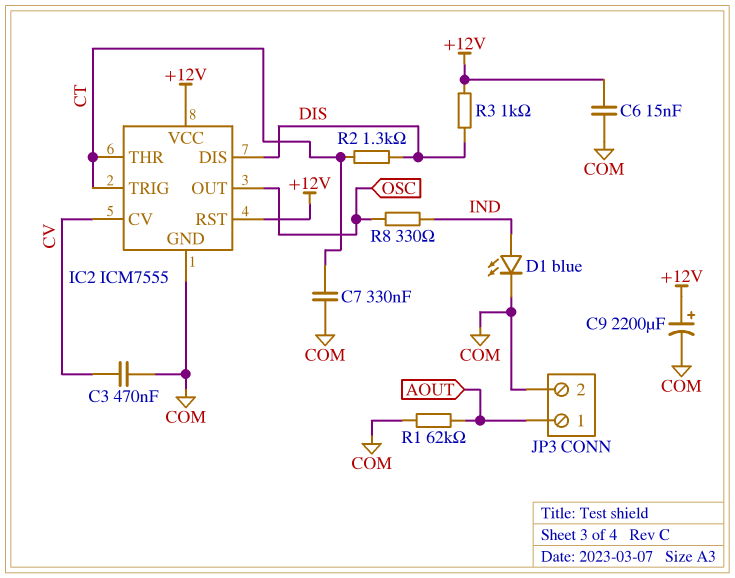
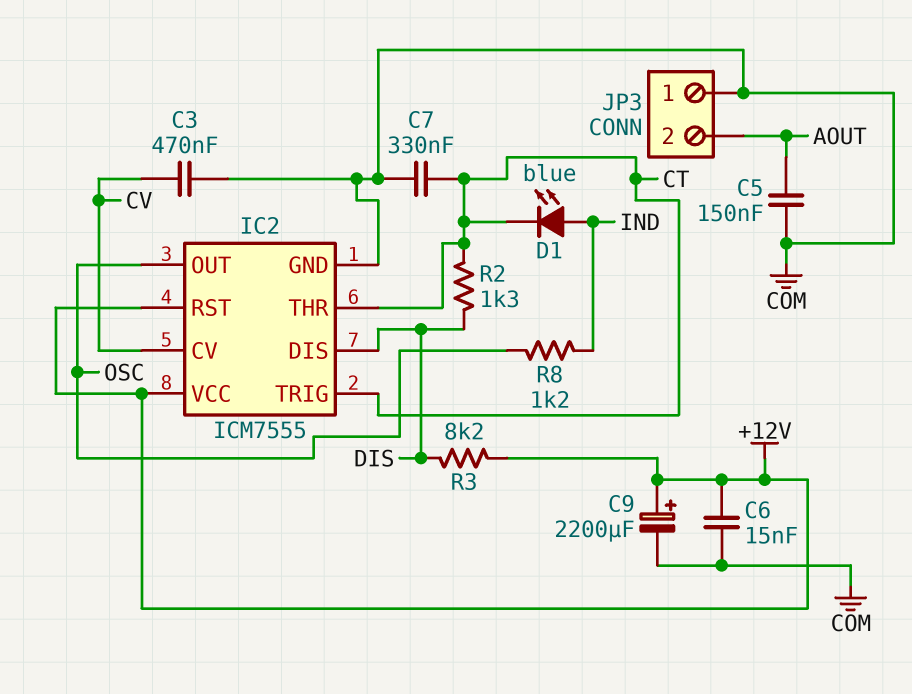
C5: none -> 150nF (AOUT, COM)
D1: LED blue (A IND, K COM) -> LED blue (A IND, K CT)
JP3 pin 1: AOUT -> COM
JP3 pin 2: COM -> AOUT
R1: 62k (AOUT, COM) -> none
R3: 1k (+12V, DIS) -> 8.2k (+12V, DIS)
R8: 330 (IND, OSC) -> 1.2k (IND, OSC)

